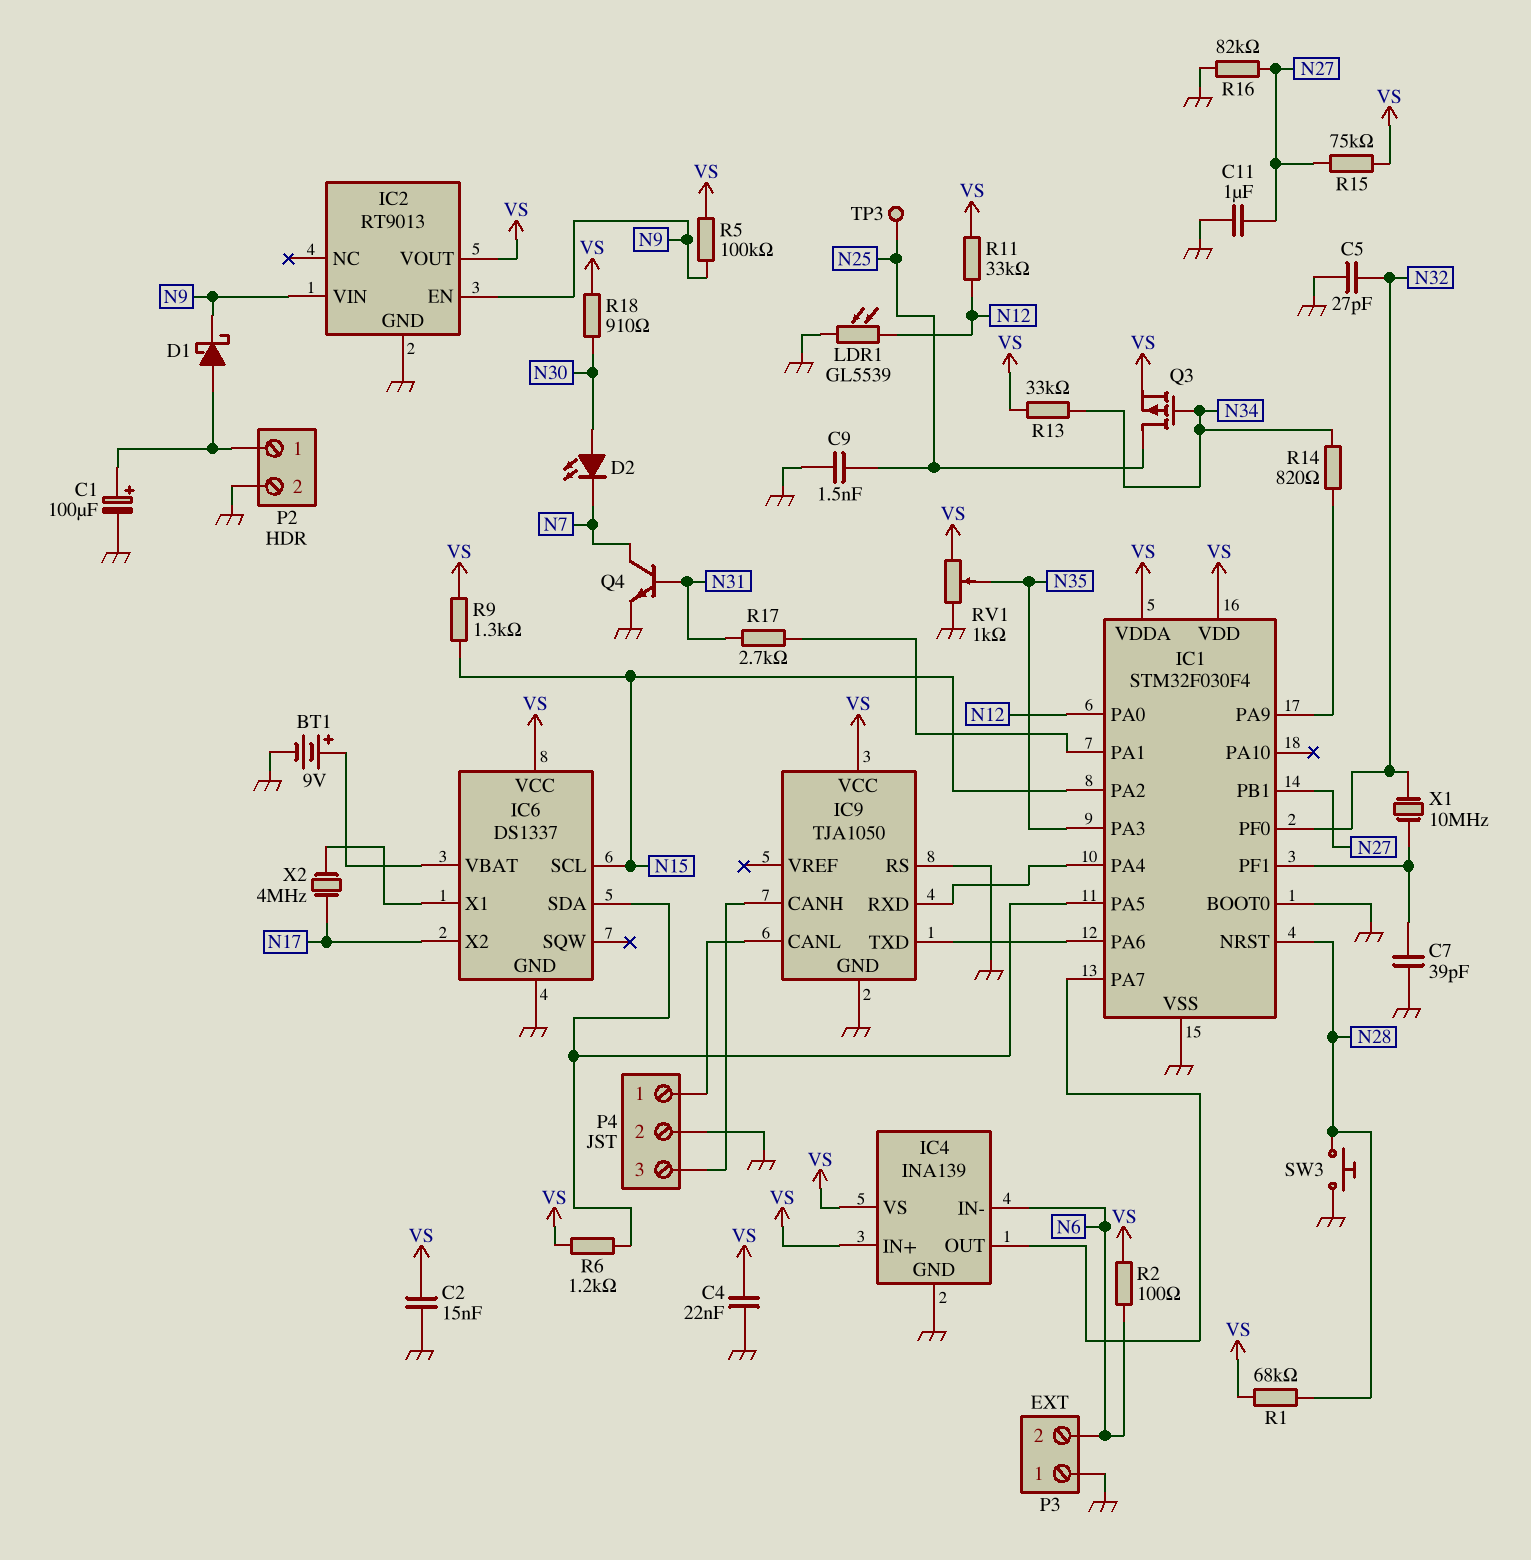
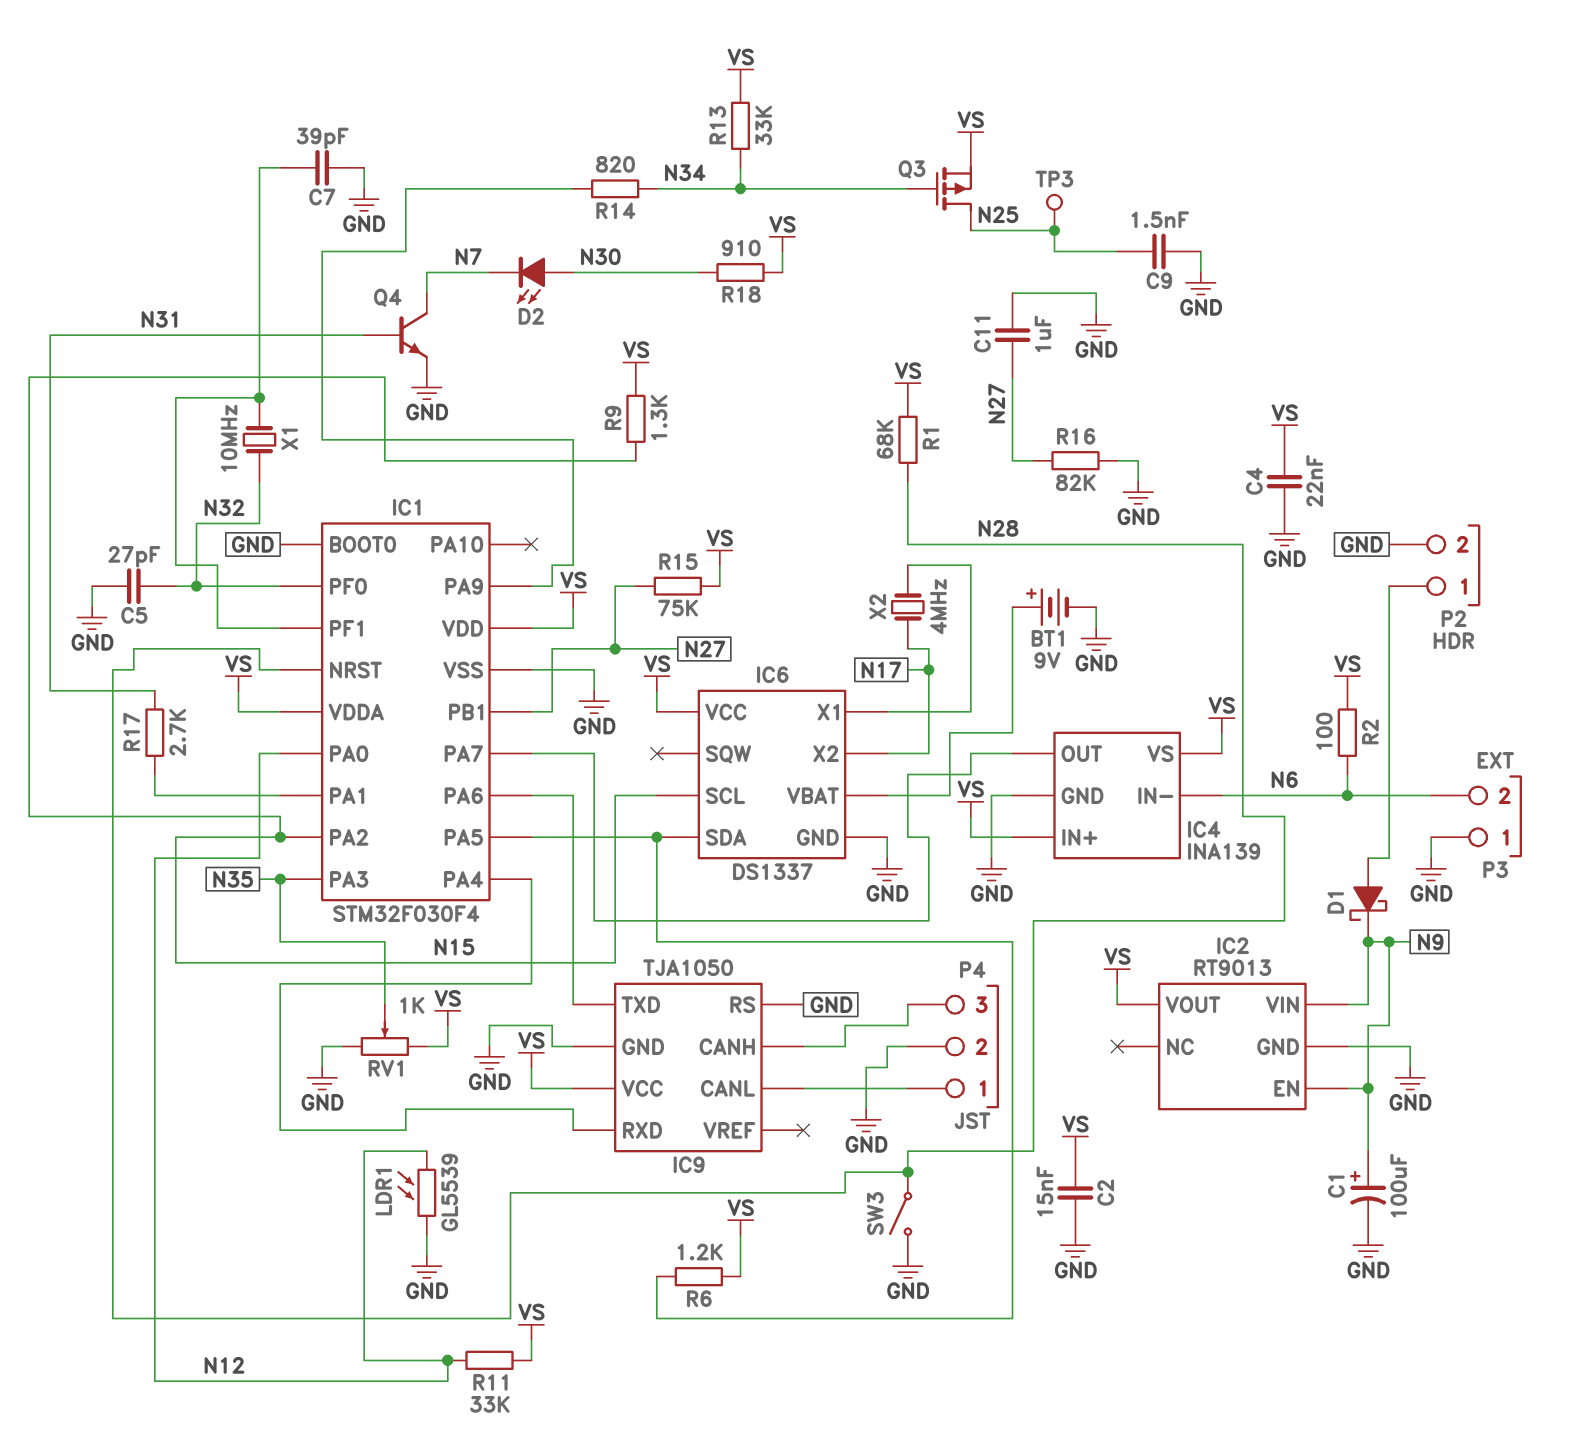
C1: 100uF (plus P2/1, minus GND) -> 100uF (plus N9, minus GND)
R5: 100k (N9, VS) -> none
SW3: button (GND, N28) -> switch (GND, N28)

